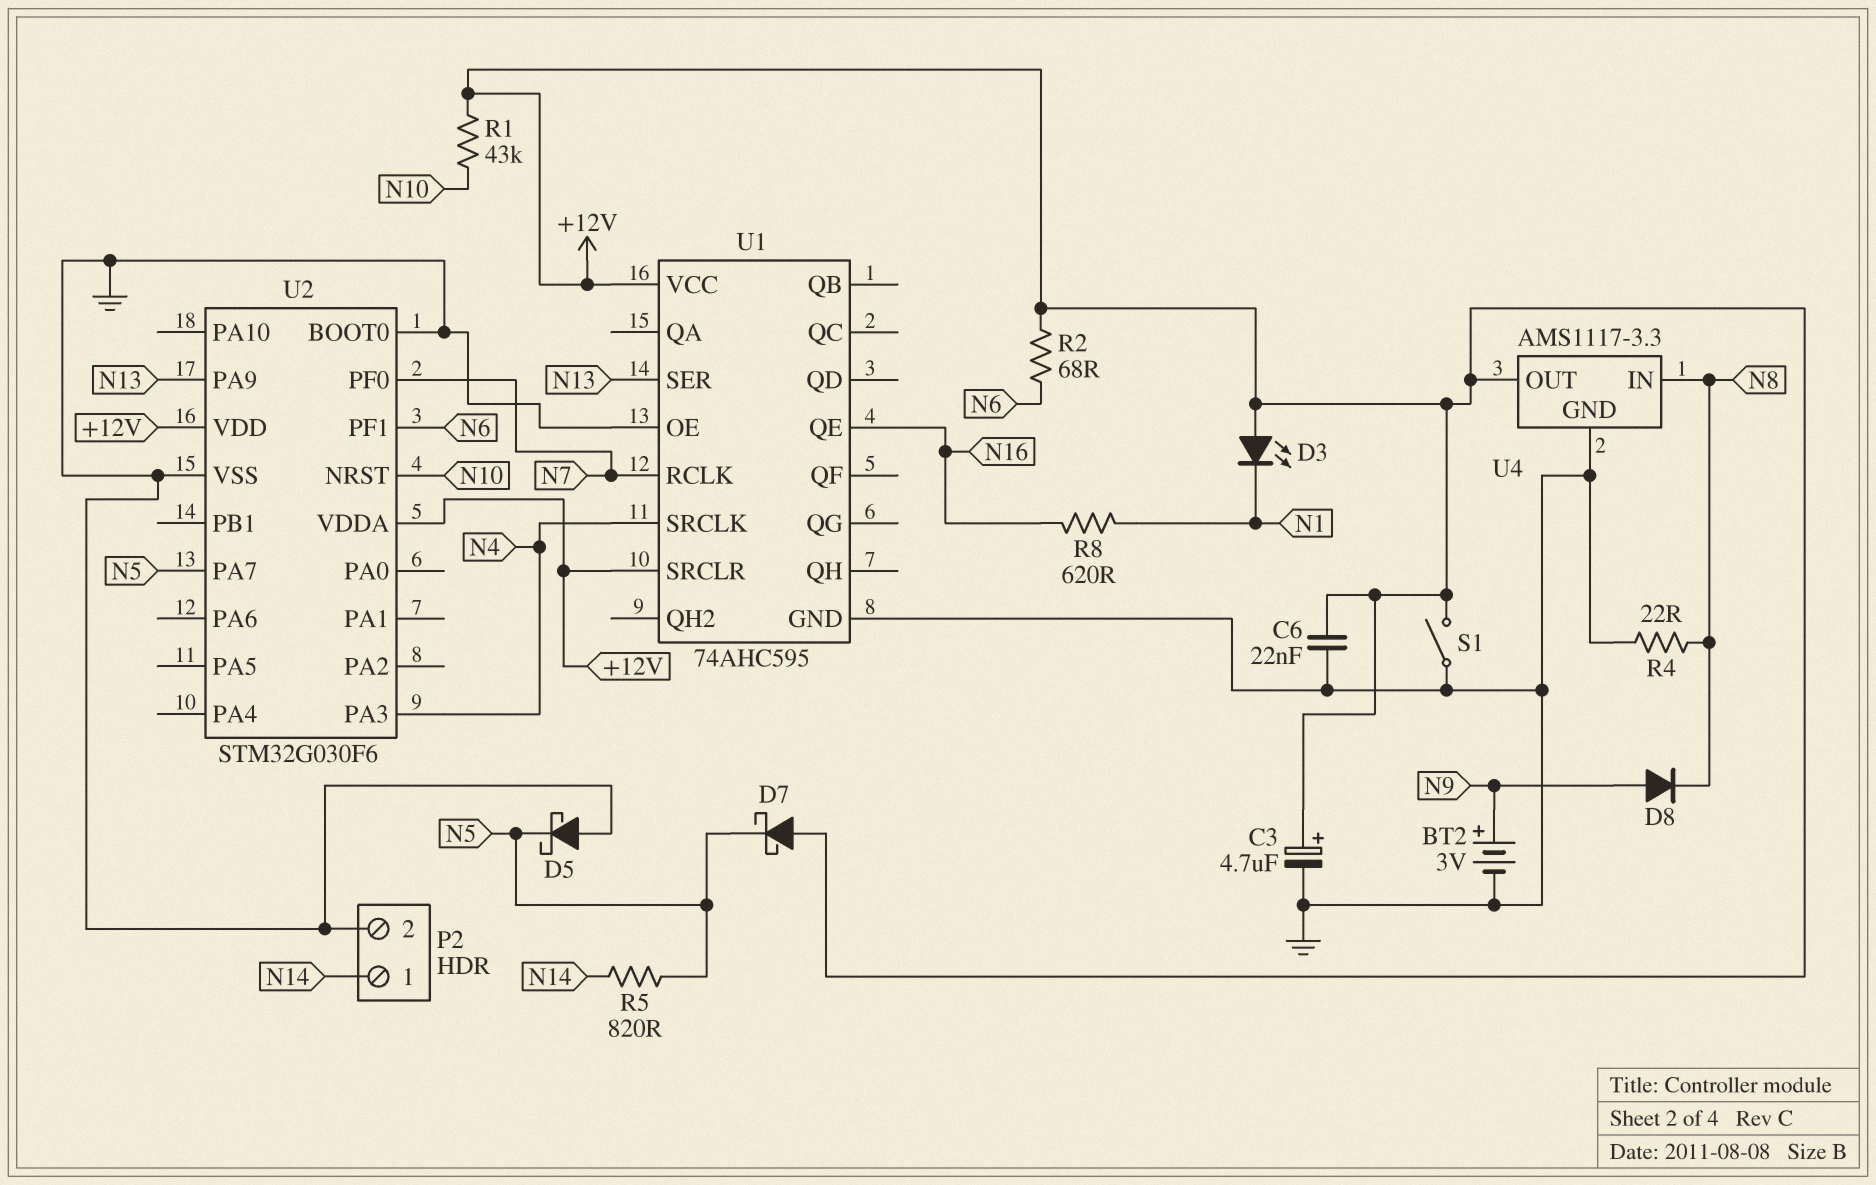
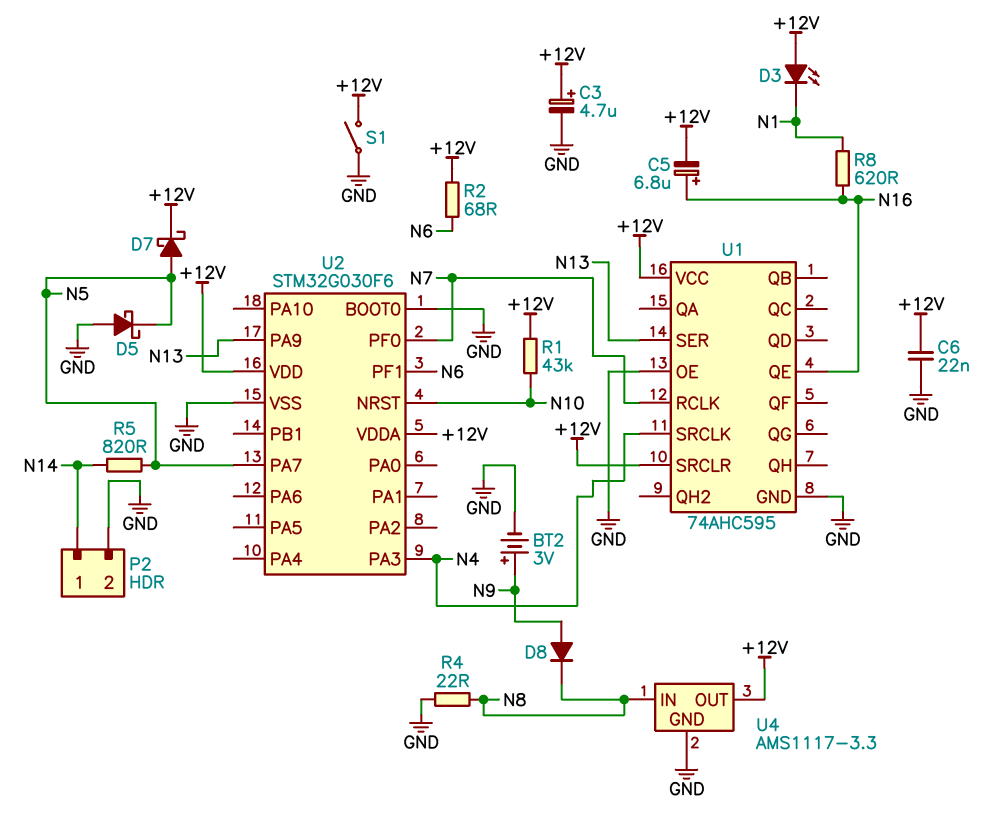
C5: none -> 6.8uF (plus N16, minus +12V)
D7: schottky (A +12V, K N5) -> schottky (A N5, K +12V)

